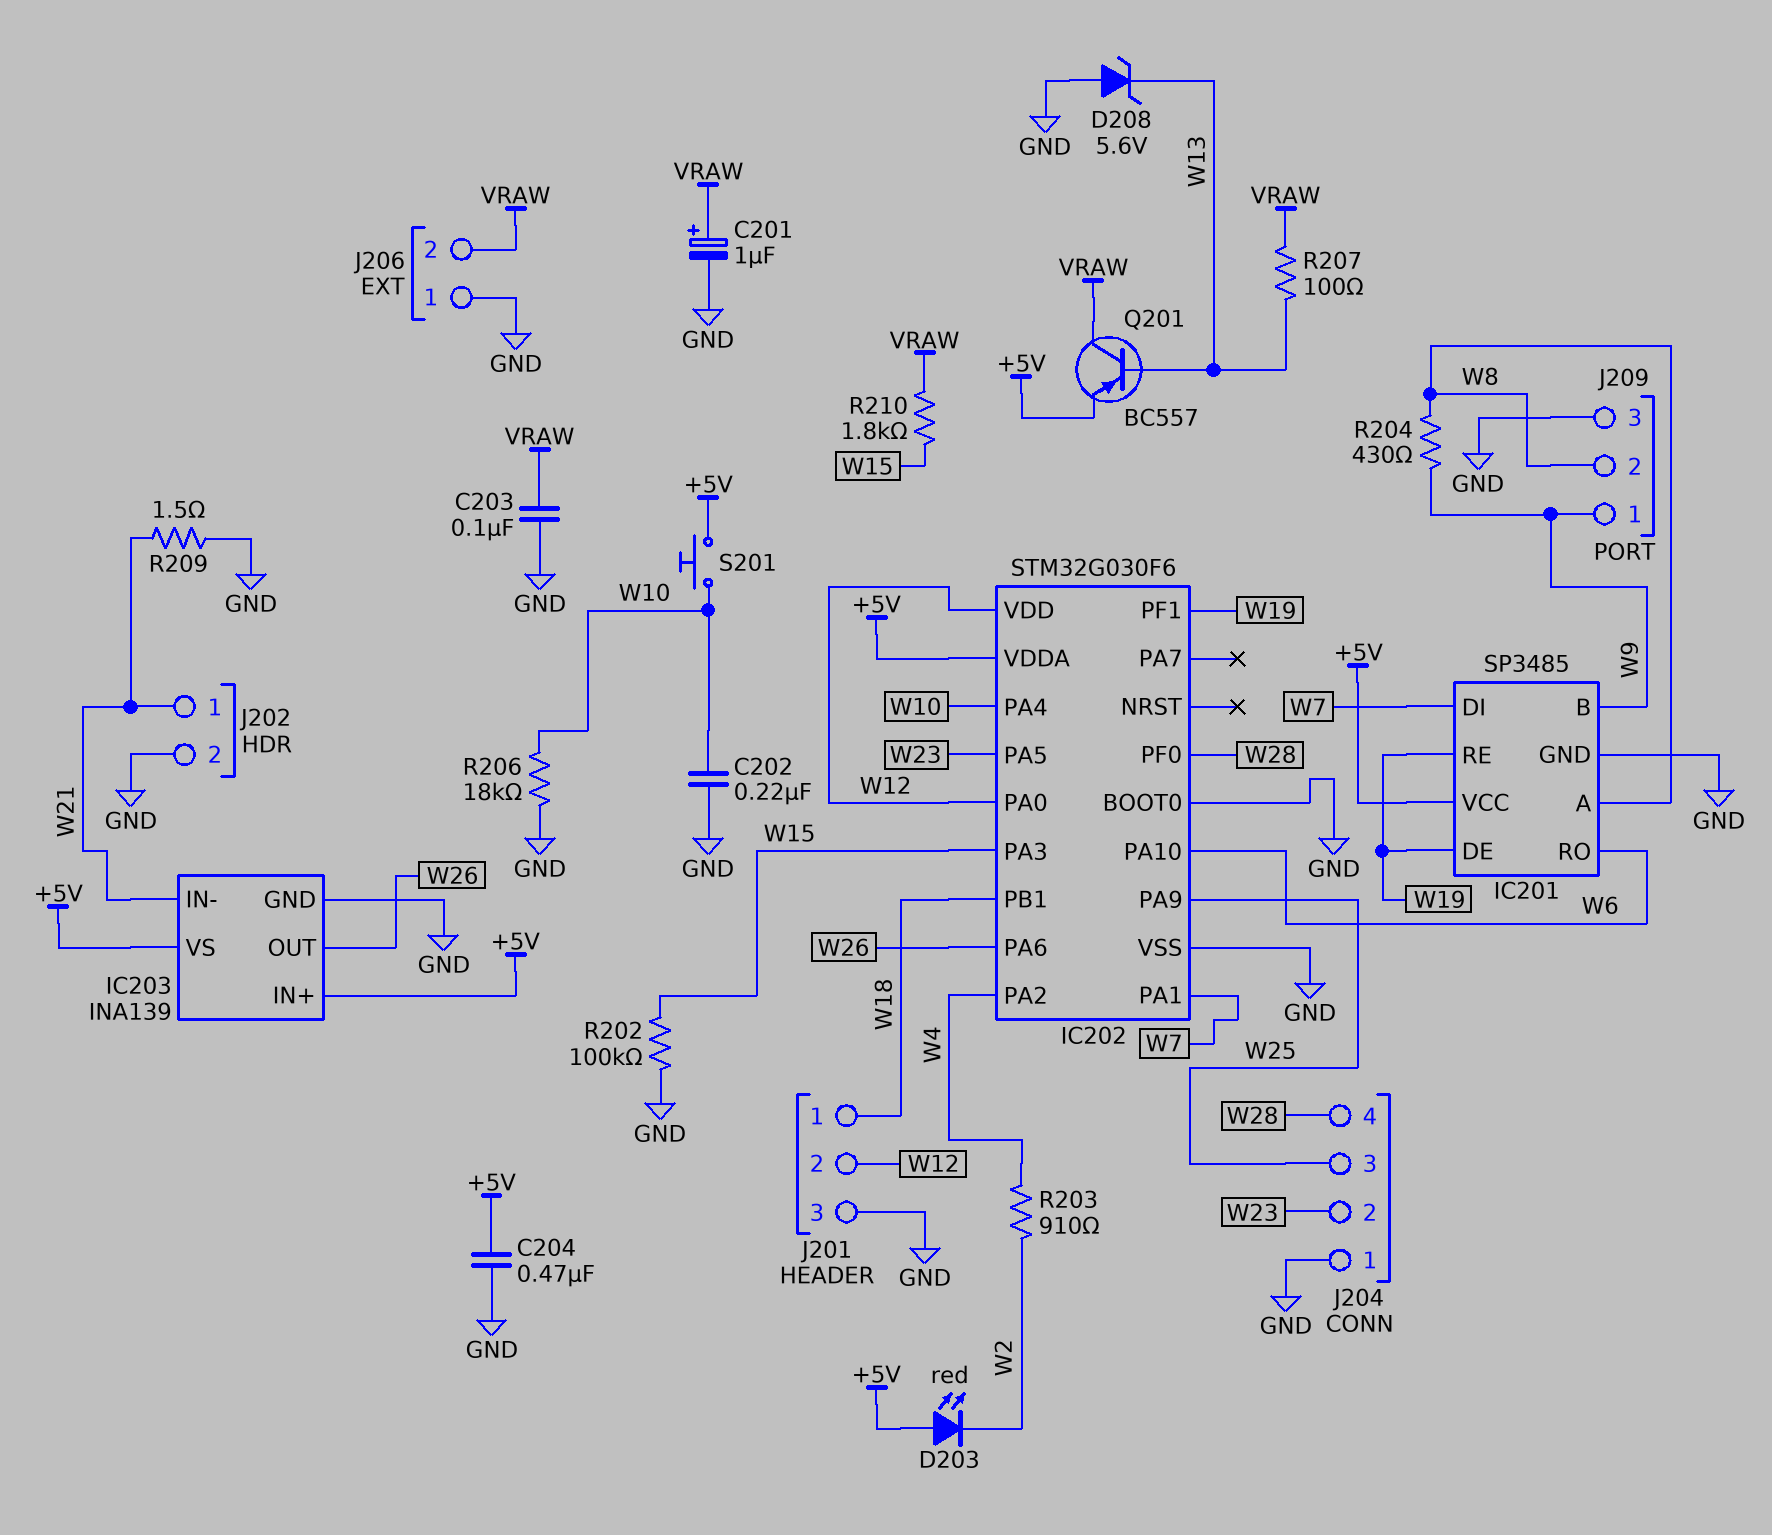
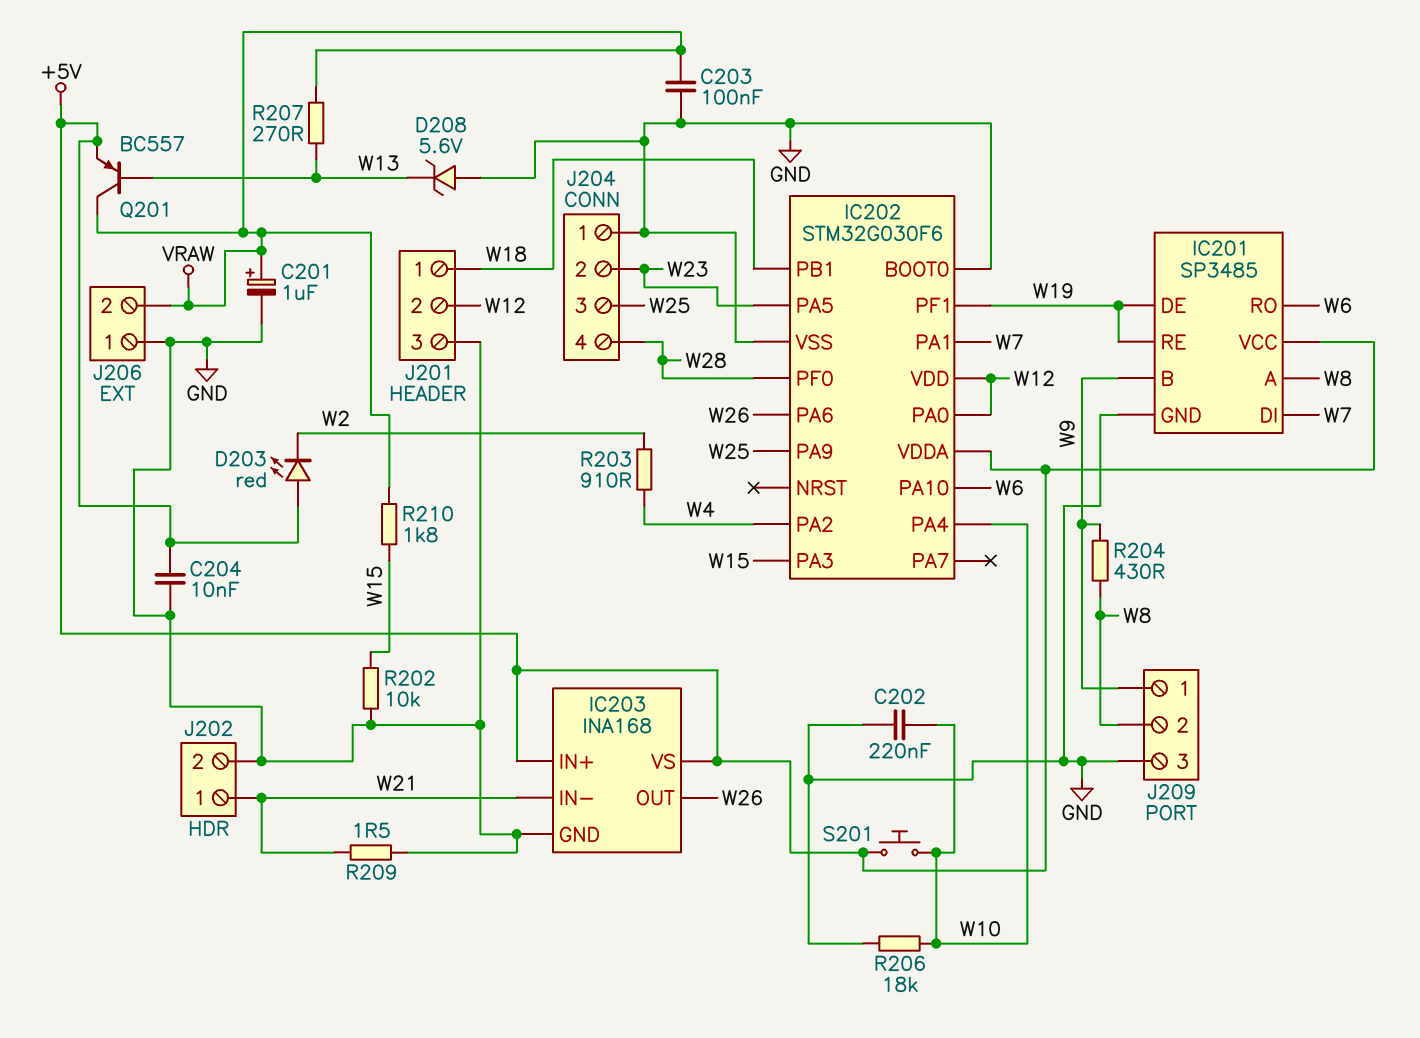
C204: 470nF (+5V, GND) -> 10nF (+5V, GND)
IC203: INA139 -> INA168
R202: 100k (GND, W15) -> 10k (GND, W15)
R207: 100 (VRAW, W13) -> 270 (VRAW, W13)

